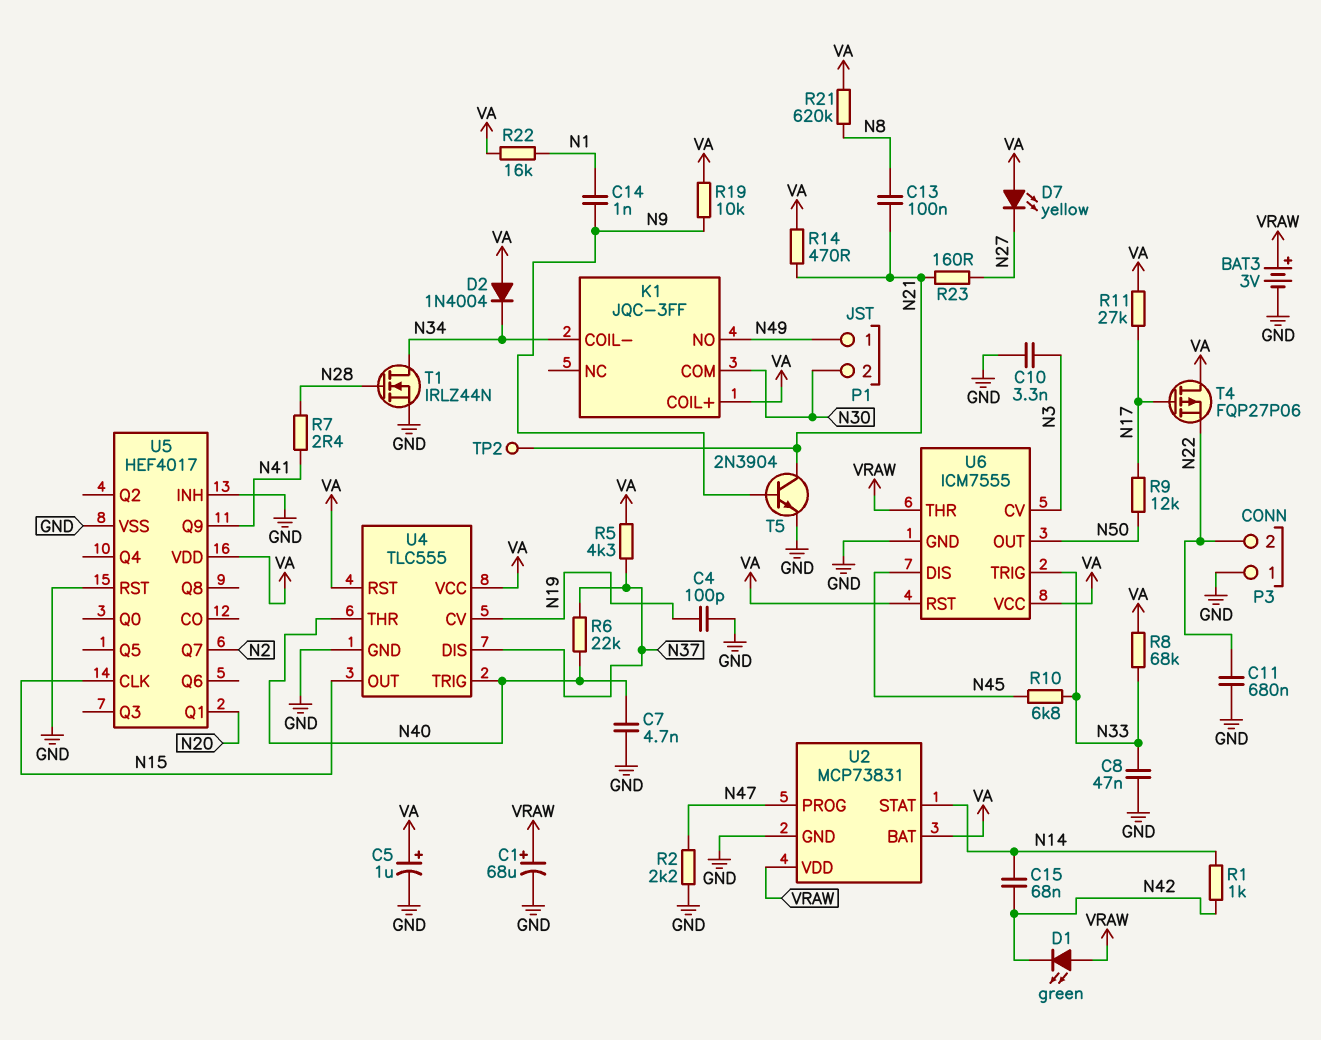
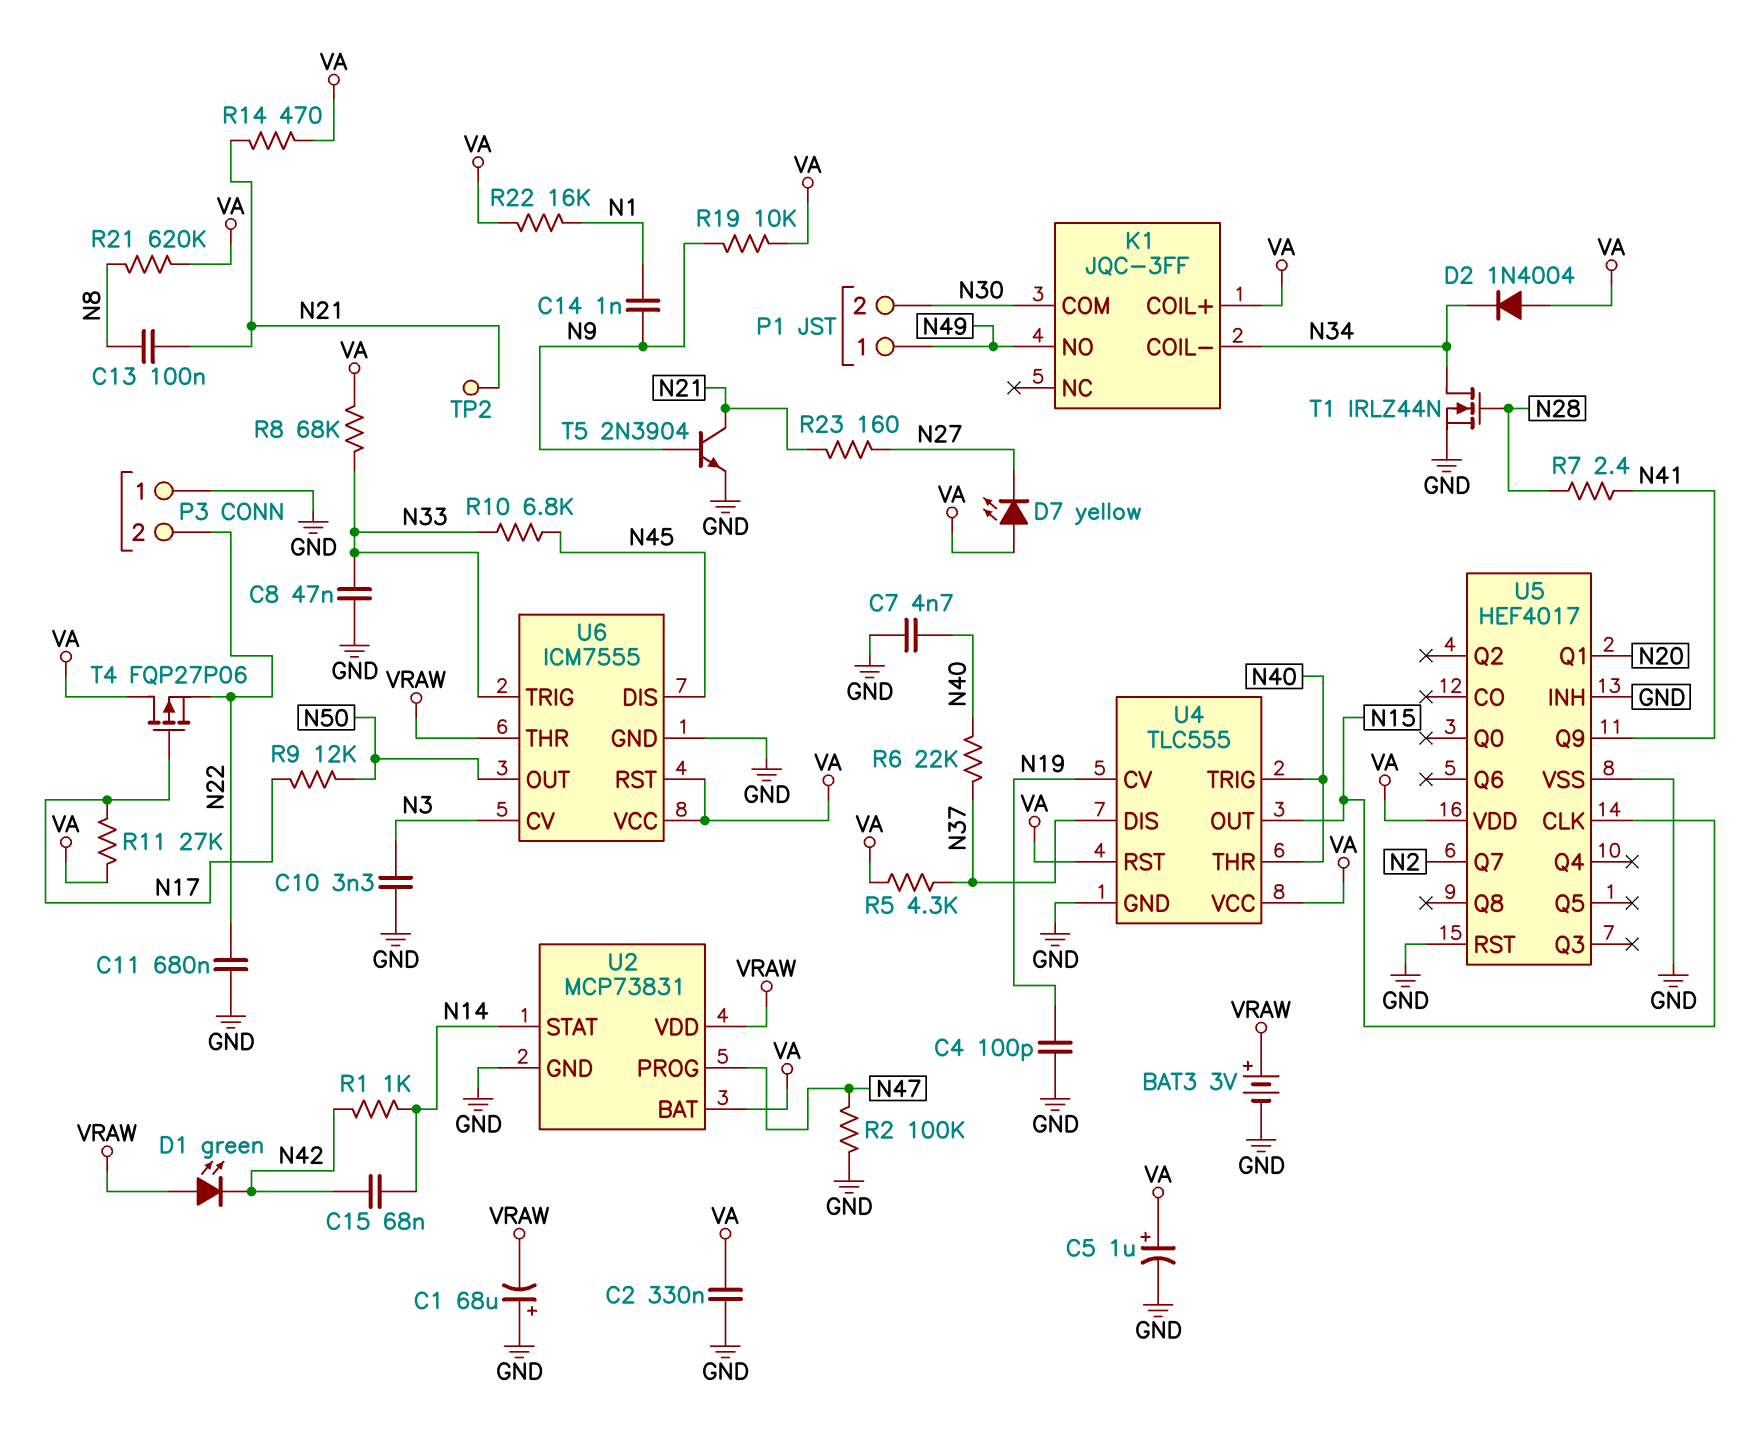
C1: 68uF (plus VRAW, minus GND) -> 68uF (plus GND, minus VRAW)
C2: none -> 330nF (GND, VA)
R2: 2.2k (GND, N47) -> 100k (GND, N47)

